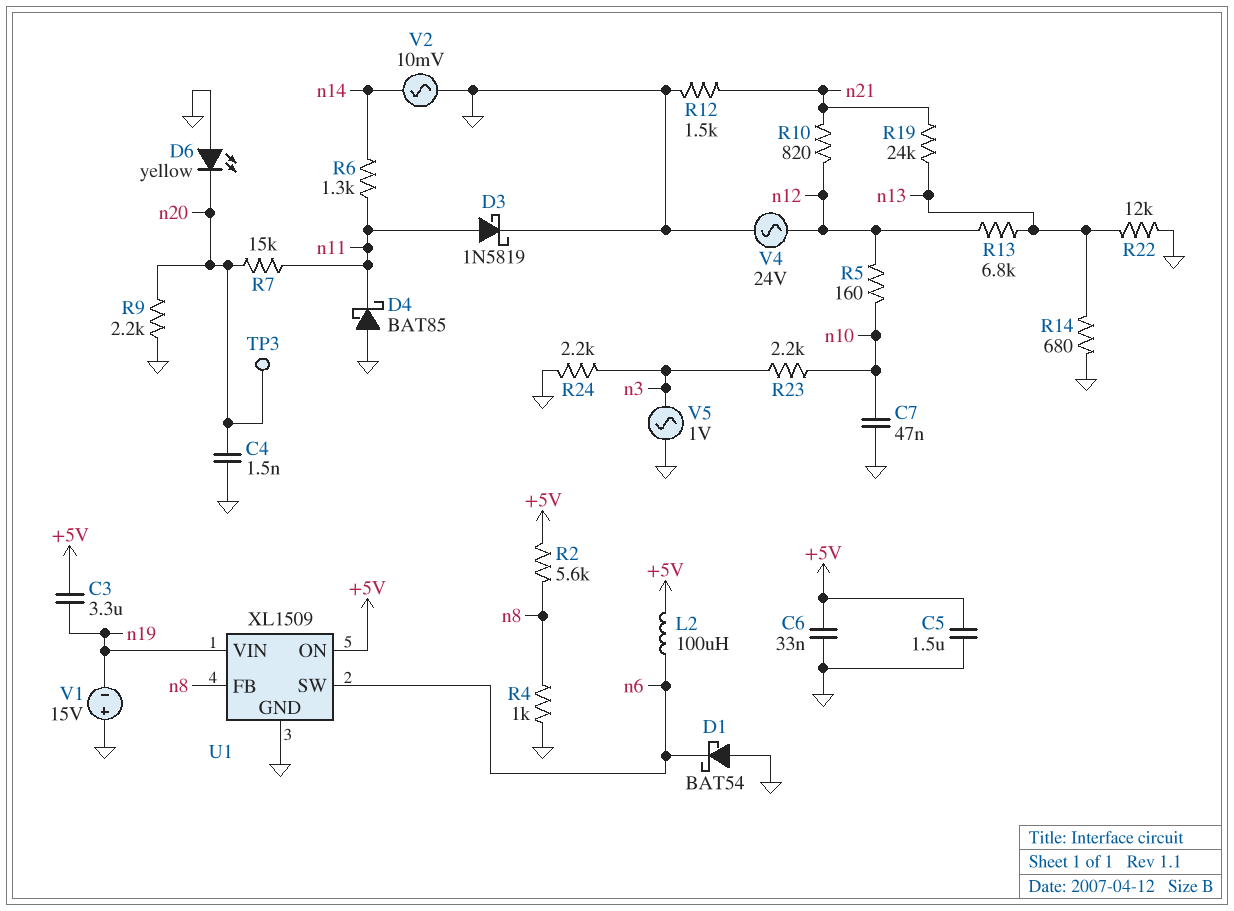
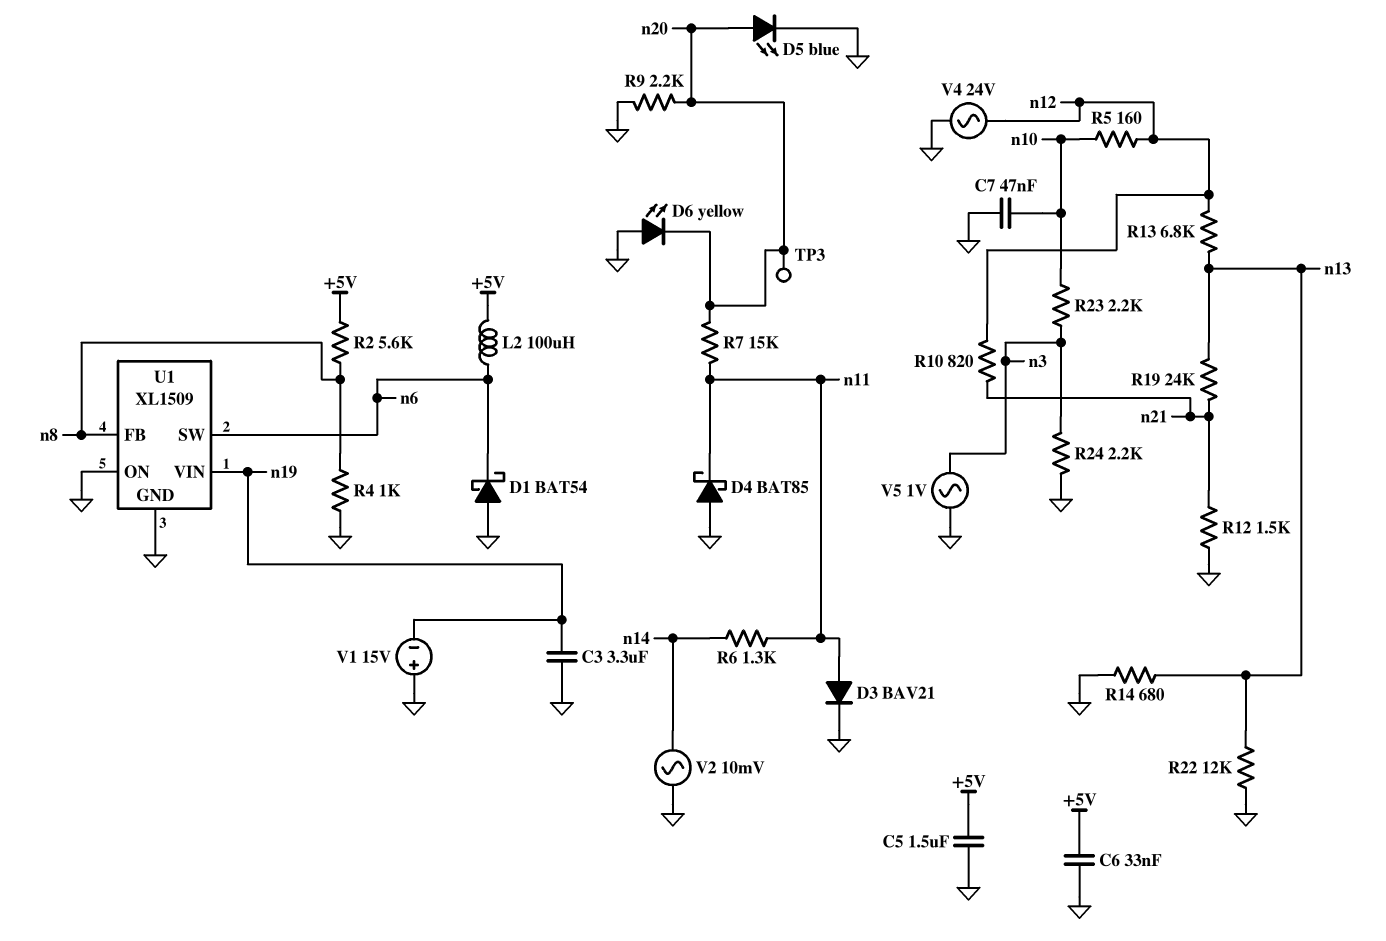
C3: 3.3uF (+5V, n19) -> 3.3uF (GND, n19)
C4: 1.5nF (GND, n20) -> none
D3: schottky 1N5819 (A n11, K GND) -> diode BAV21 (A n11, K GND)
D5: none -> LED blue (A n20, K GND)
U1 pin ON: +5V -> GND

